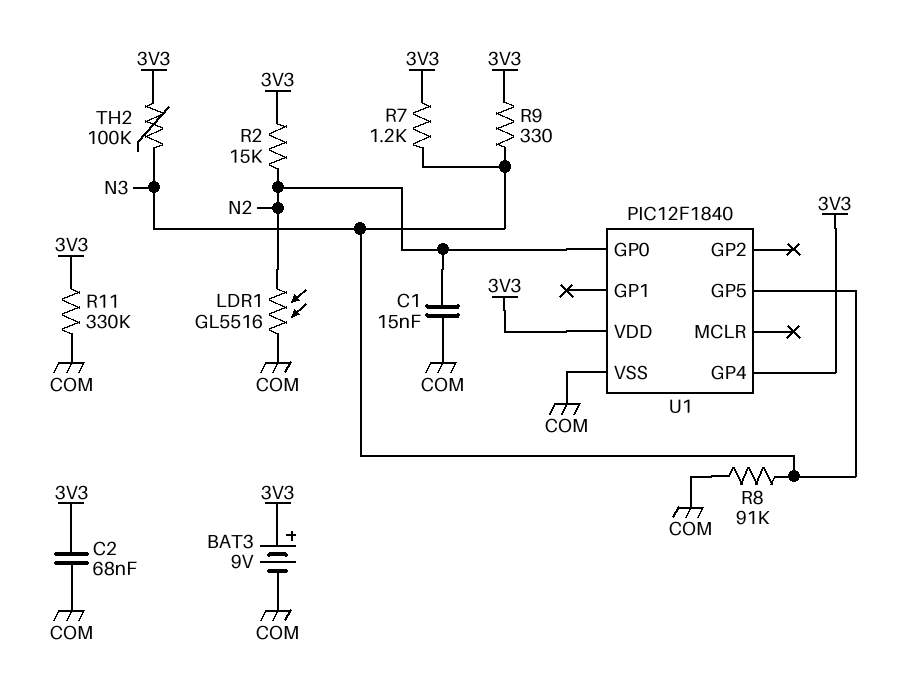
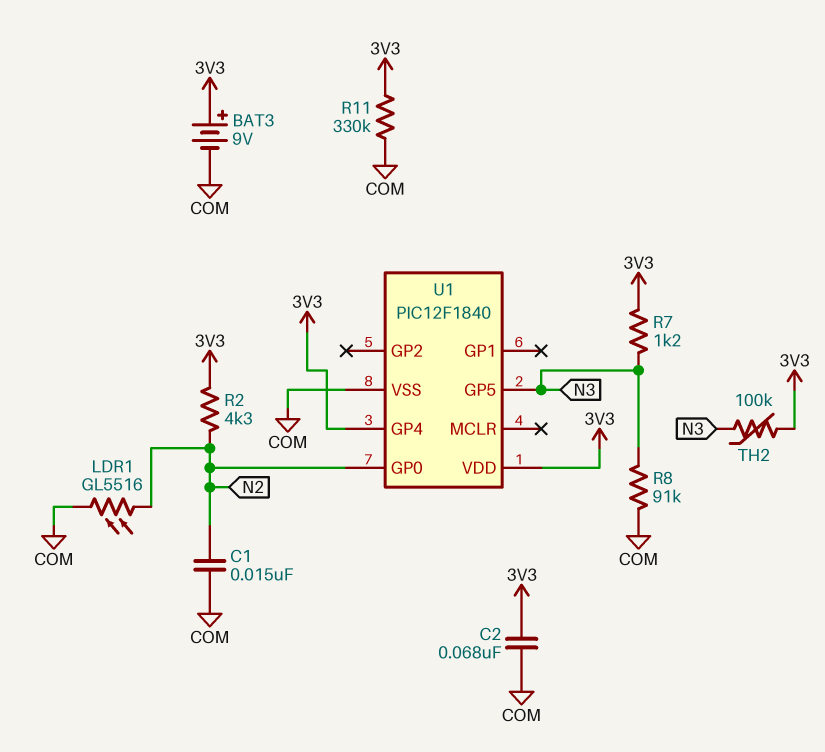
R2: 15k (3V3, N2) -> 4.3k (3V3, N2)
R9: 330 (3V3, N3) -> none

